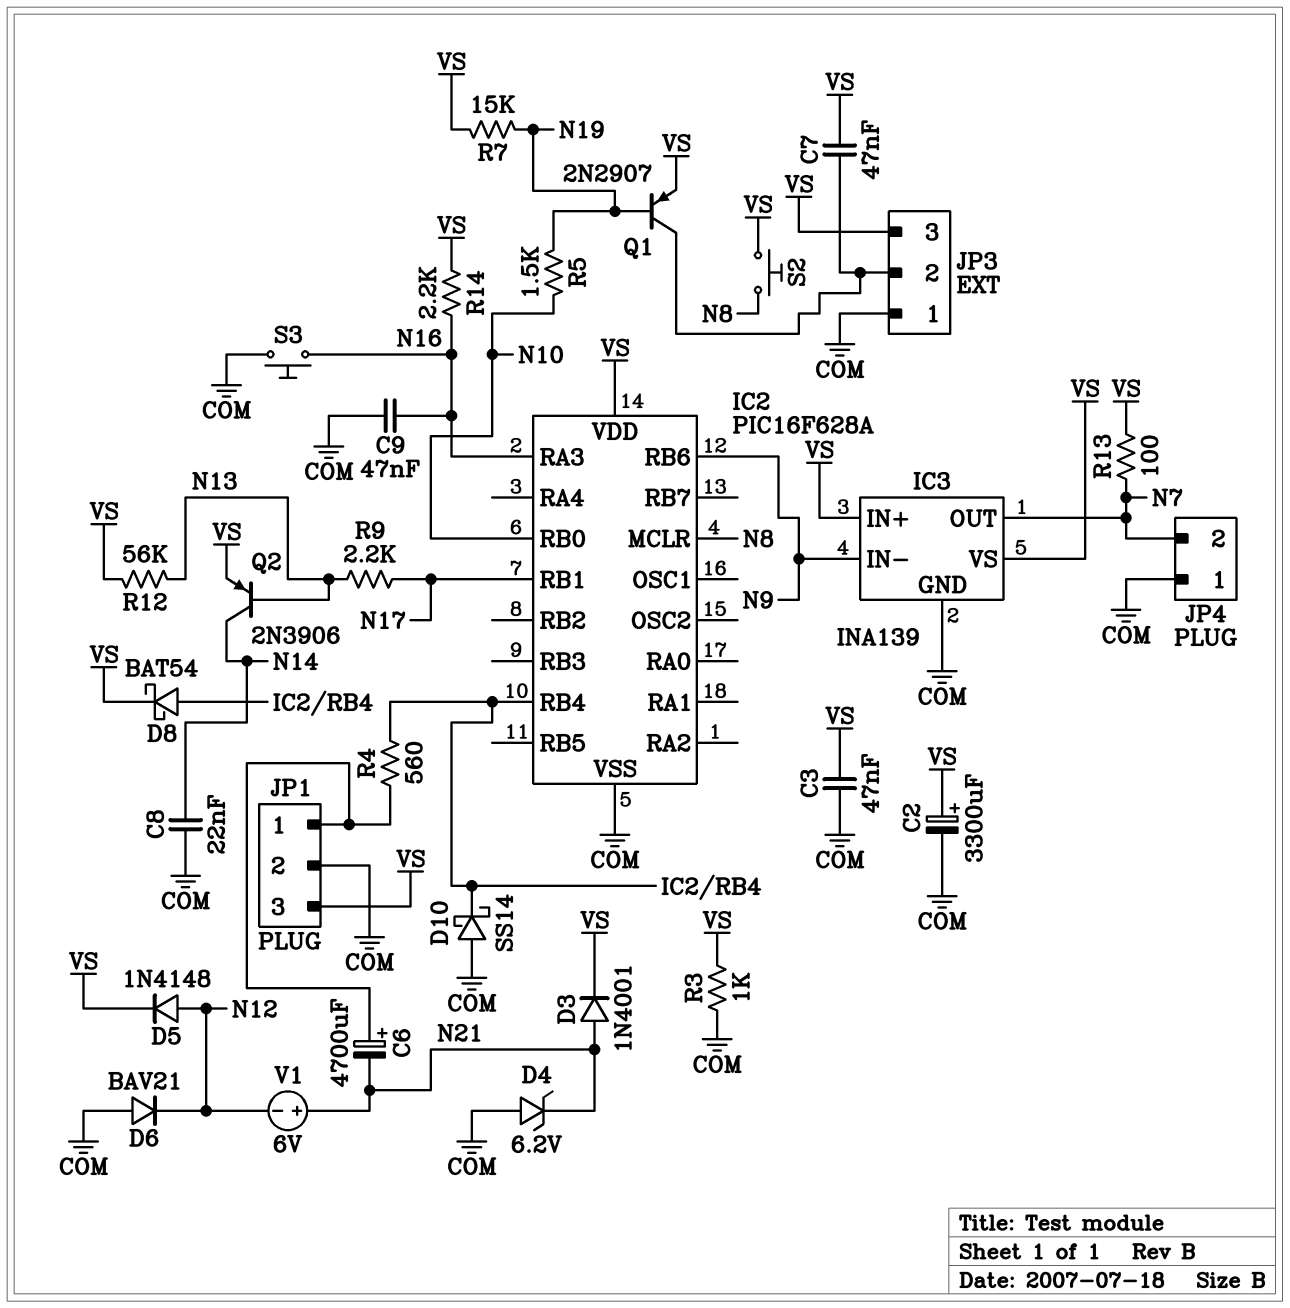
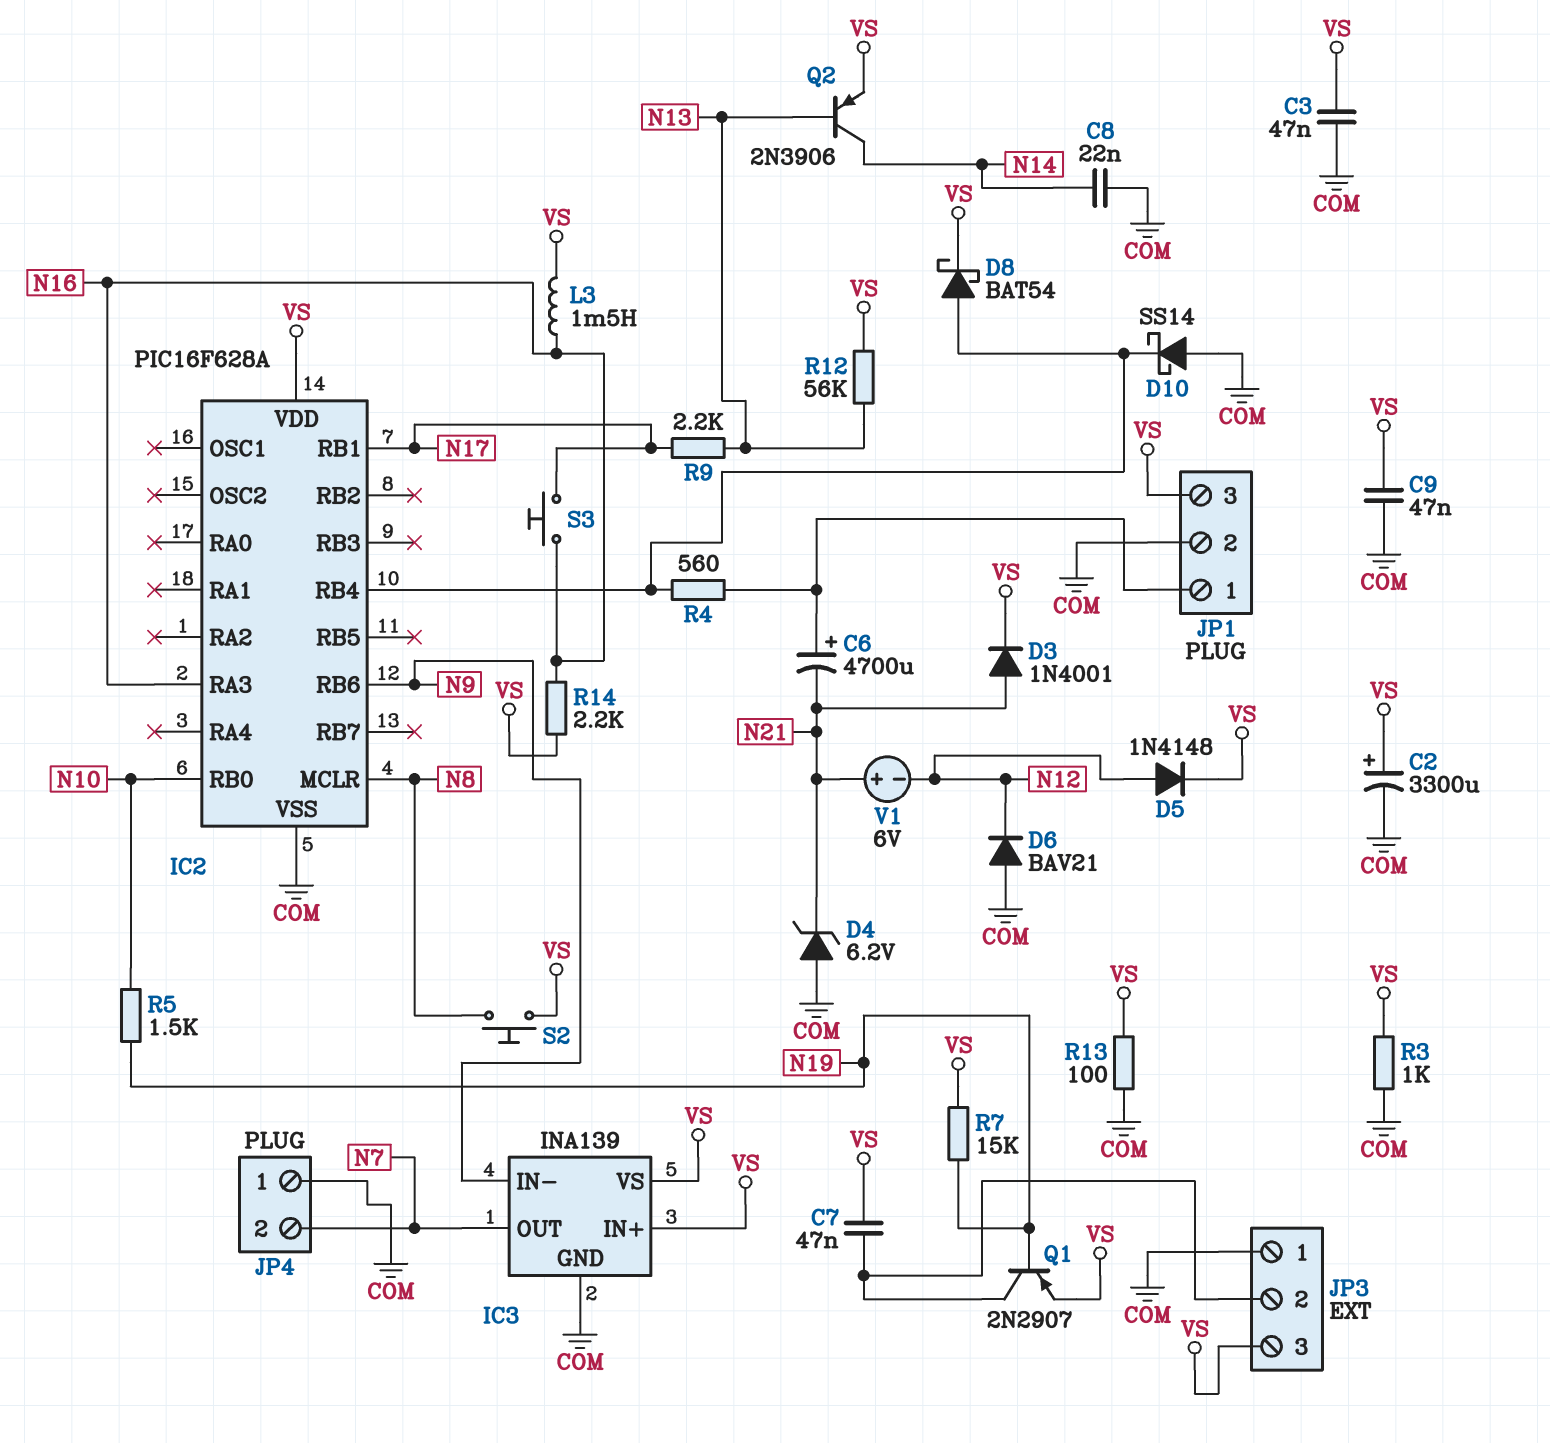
C9: 47nF (COM, N16) -> 47nF (COM, VS)
L3: none -> 1.5mH (N16, VS)
R13: 100 (N7, VS) -> 100 (COM, VS)
S3: button (COM, N16) -> button (N16, N17)

